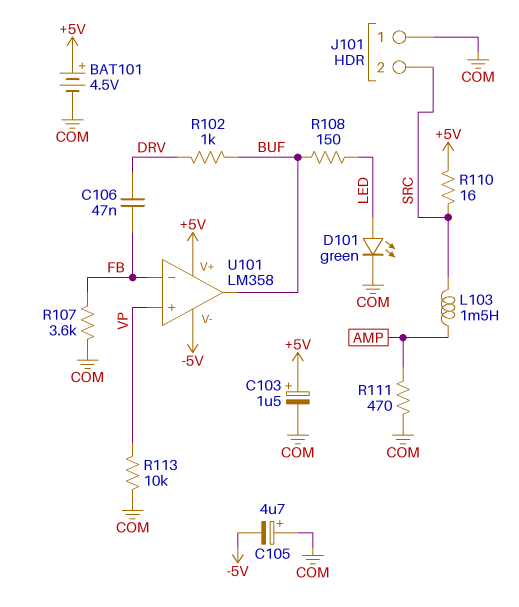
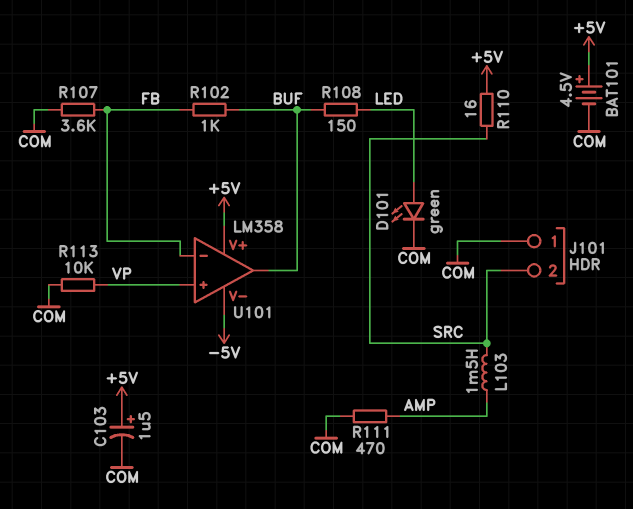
C105: 4.7uF (plus COM, minus -5V) -> none
C106: 47nF (DRV, FB) -> none
R102: 1k (BUF, DRV) -> 1k (BUF, FB)

